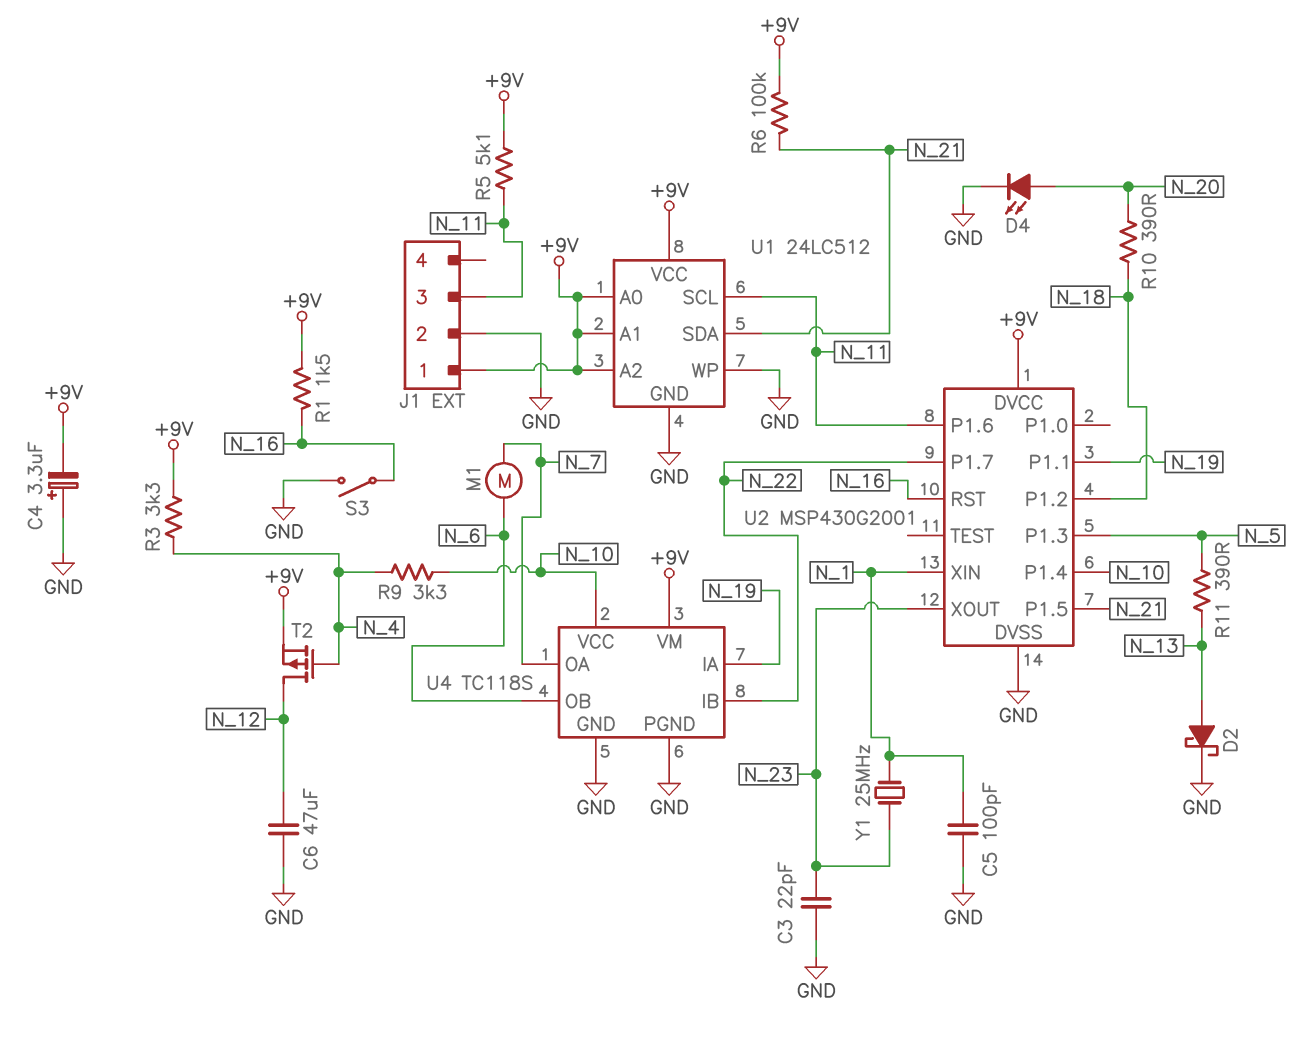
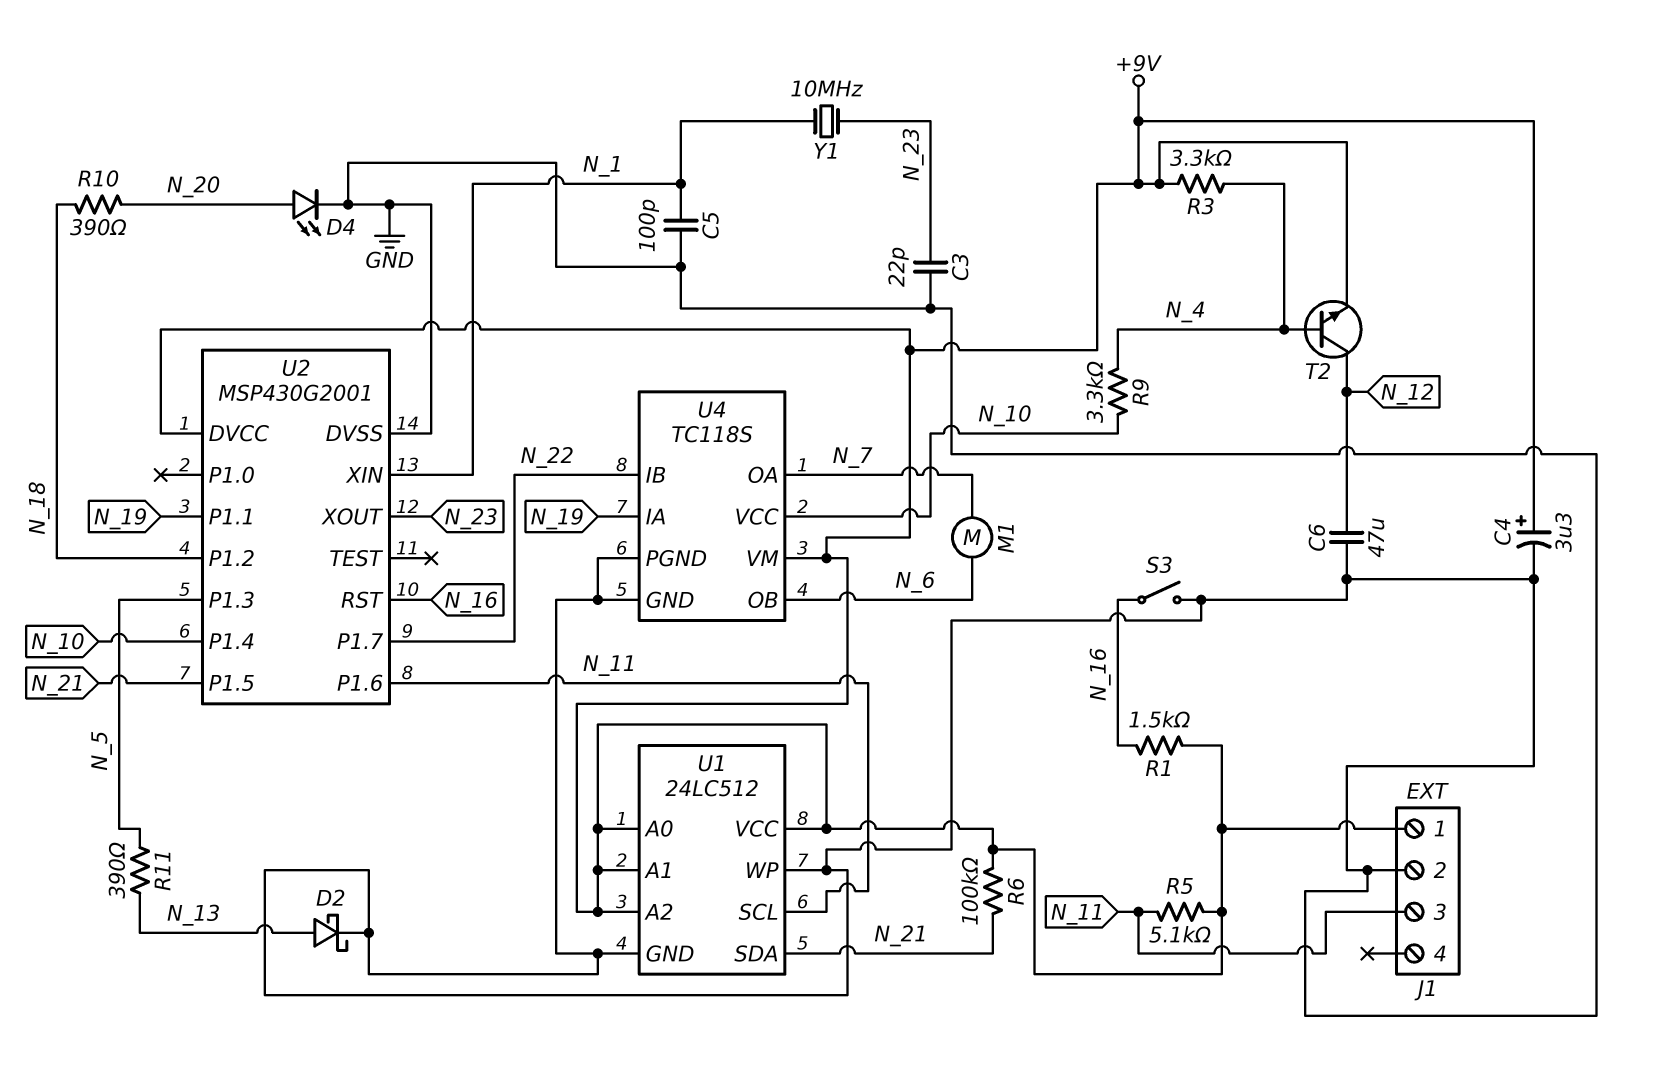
C4: 3.3uF (plus GND, minus +9V) -> 3.3uF (plus +9V, minus GND)
T2: PMOS (G N_4, D N_12, S +9V) -> NPN (B N_4, C N_12, E +9V)
Y1: 25MHz (N_1, N_23) -> 10MHz (N_1, N_23)

